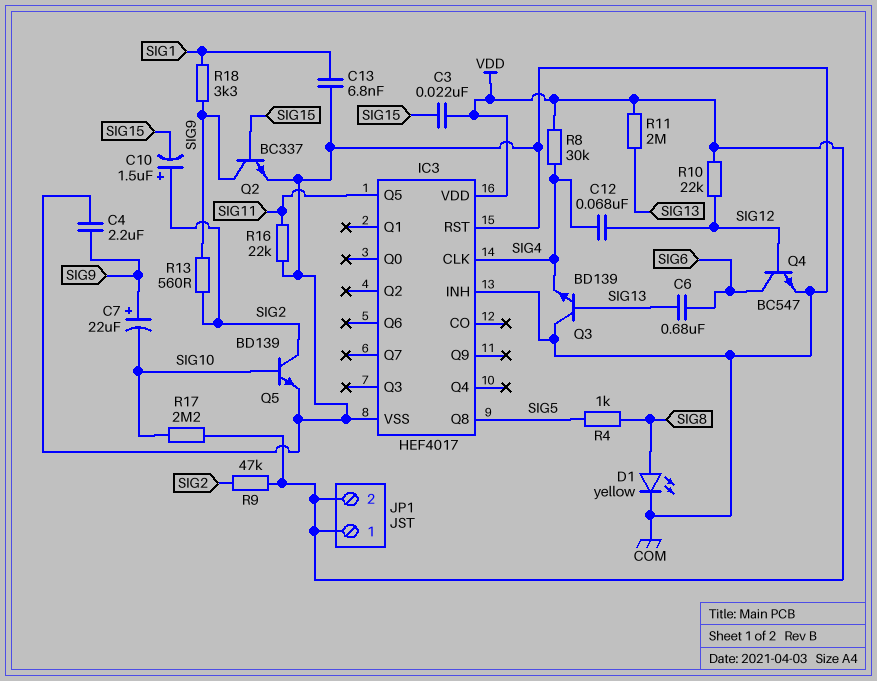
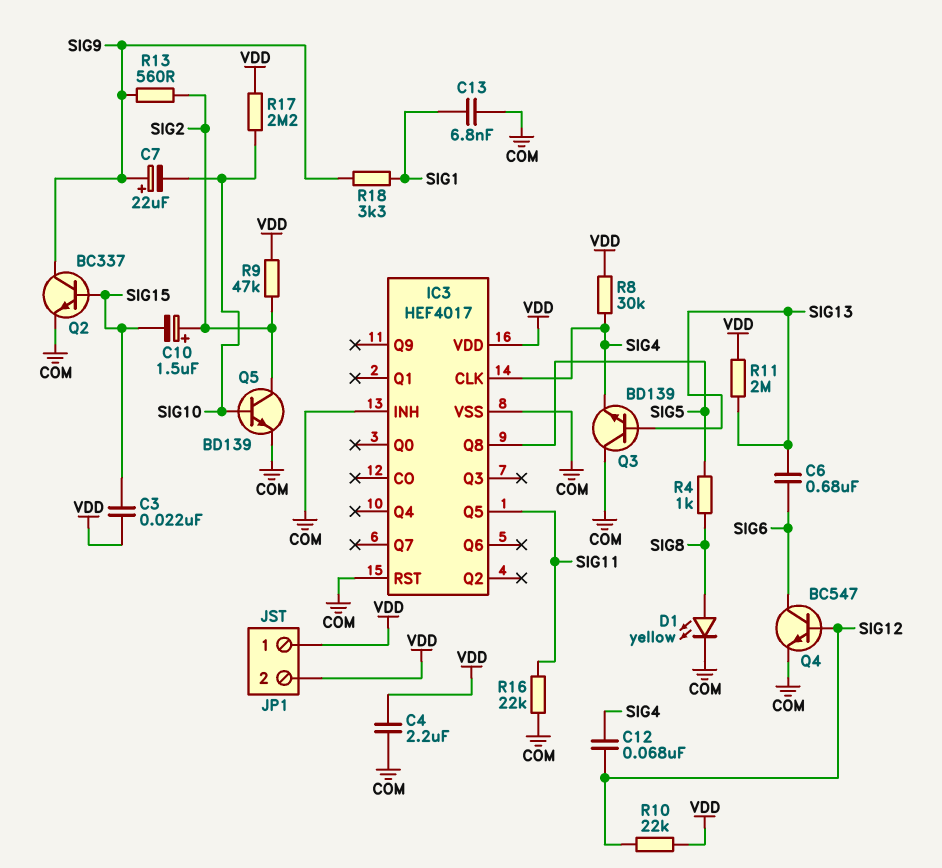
C4: 2.2uF (COM, SIG9) -> 2.2uF (COM, VDD)

